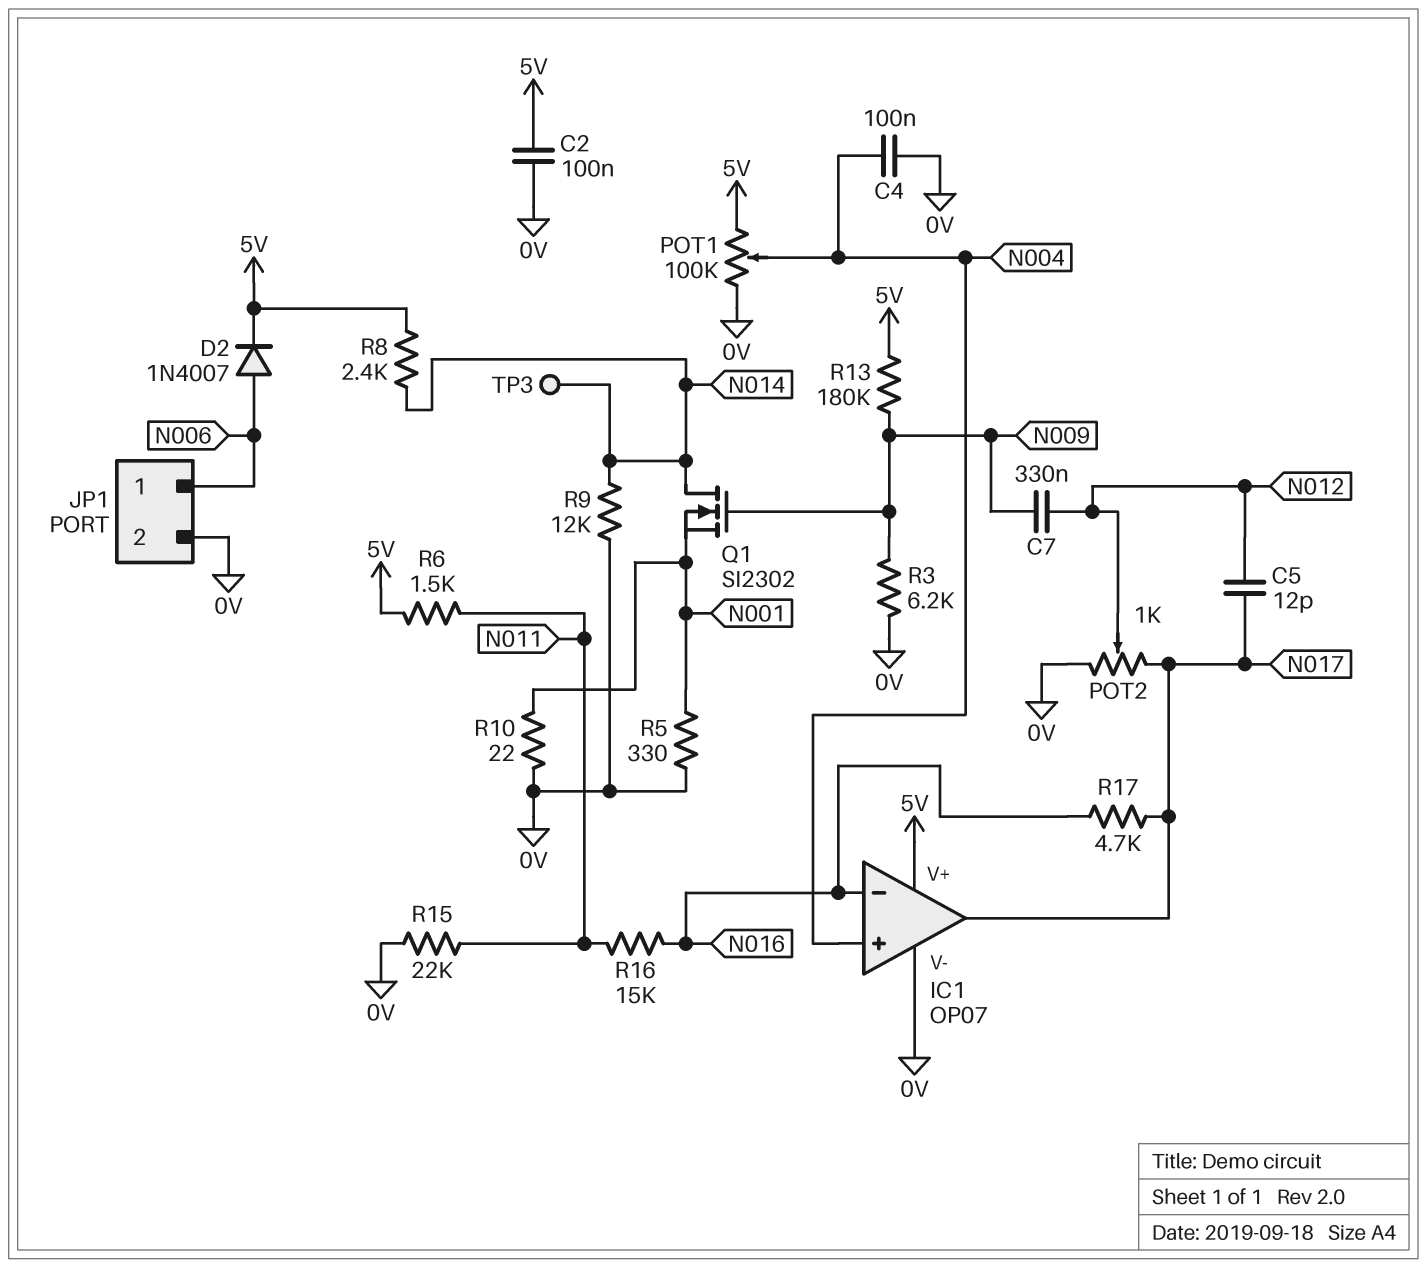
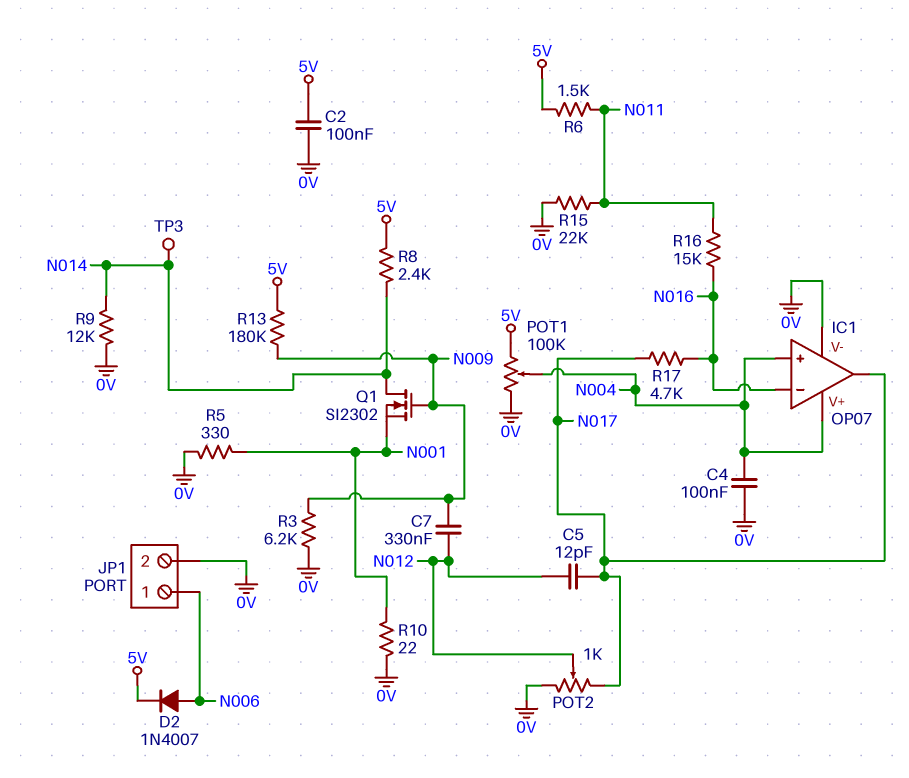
IC1 pin V+: 5V -> N004

